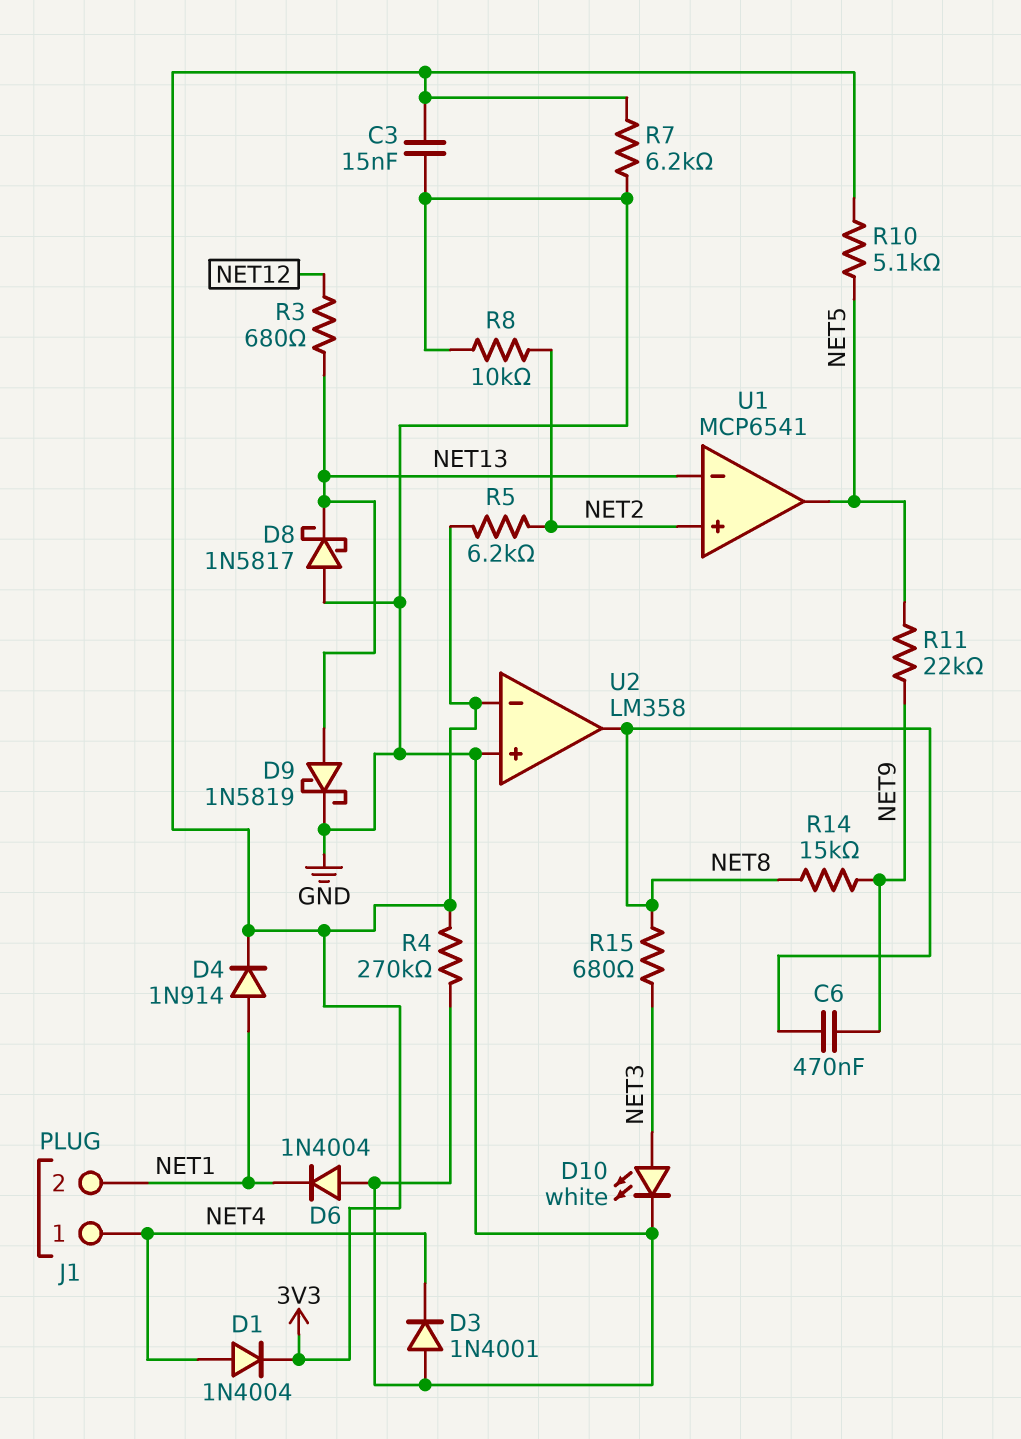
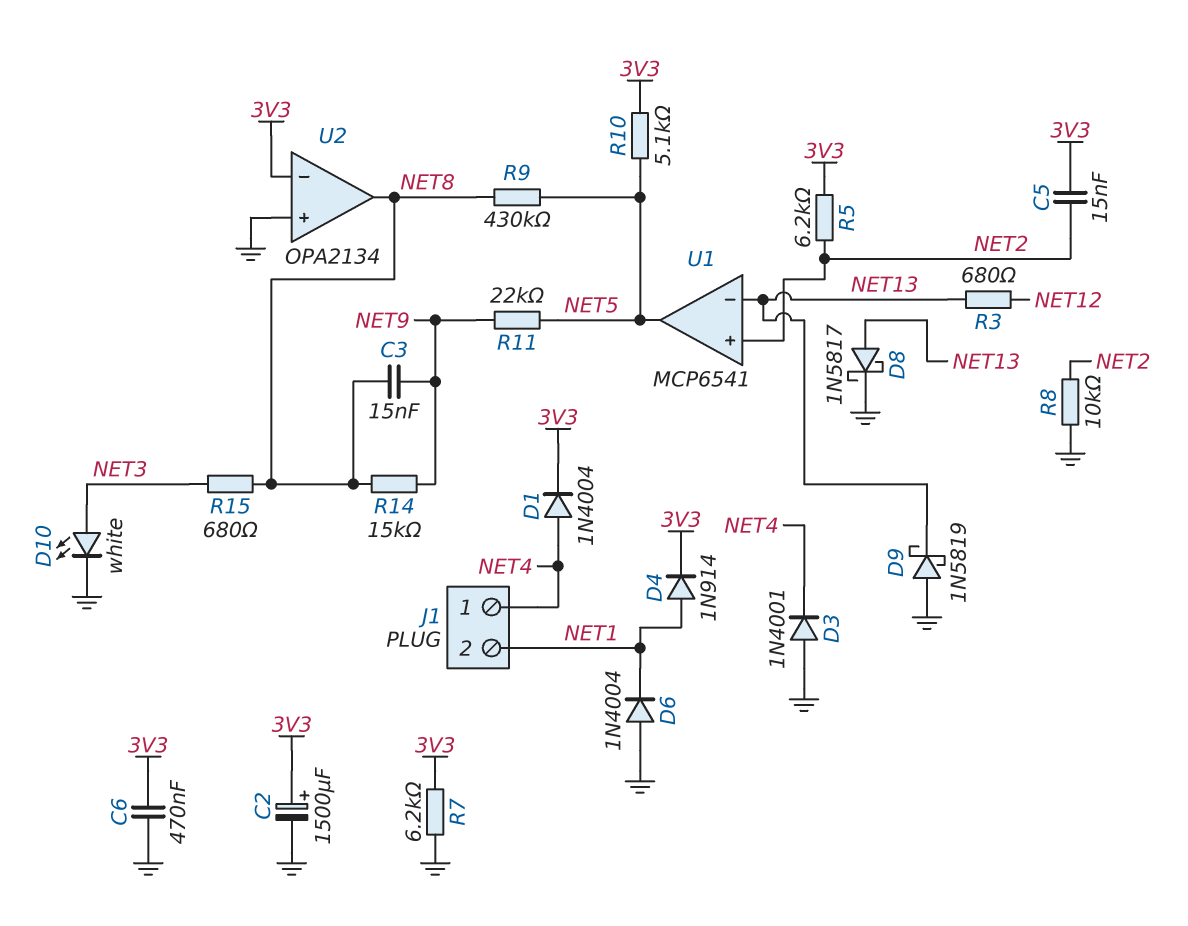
C2: none -> 1500uF (plus 3V3, minus GND)
C3: 15nF (3V3, GND) -> 15nF (NET8, NET9)
C5: none -> 15nF (3V3, NET2)
C6: 470nF (NET8, NET9) -> 470nF (3V3, GND)
D8: schottky 1N5817 (A GND, K NET13) -> schottky 1N5817 (A NET13, K GND)
D9: schottky 1N5819 (A NET13, K GND) -> schottky 1N5819 (A GND, K NET13)
R4: 270k (3V3, GND) -> none
R9: none -> 430k (NET5, NET8)
U2: LM358 -> OPA2134

